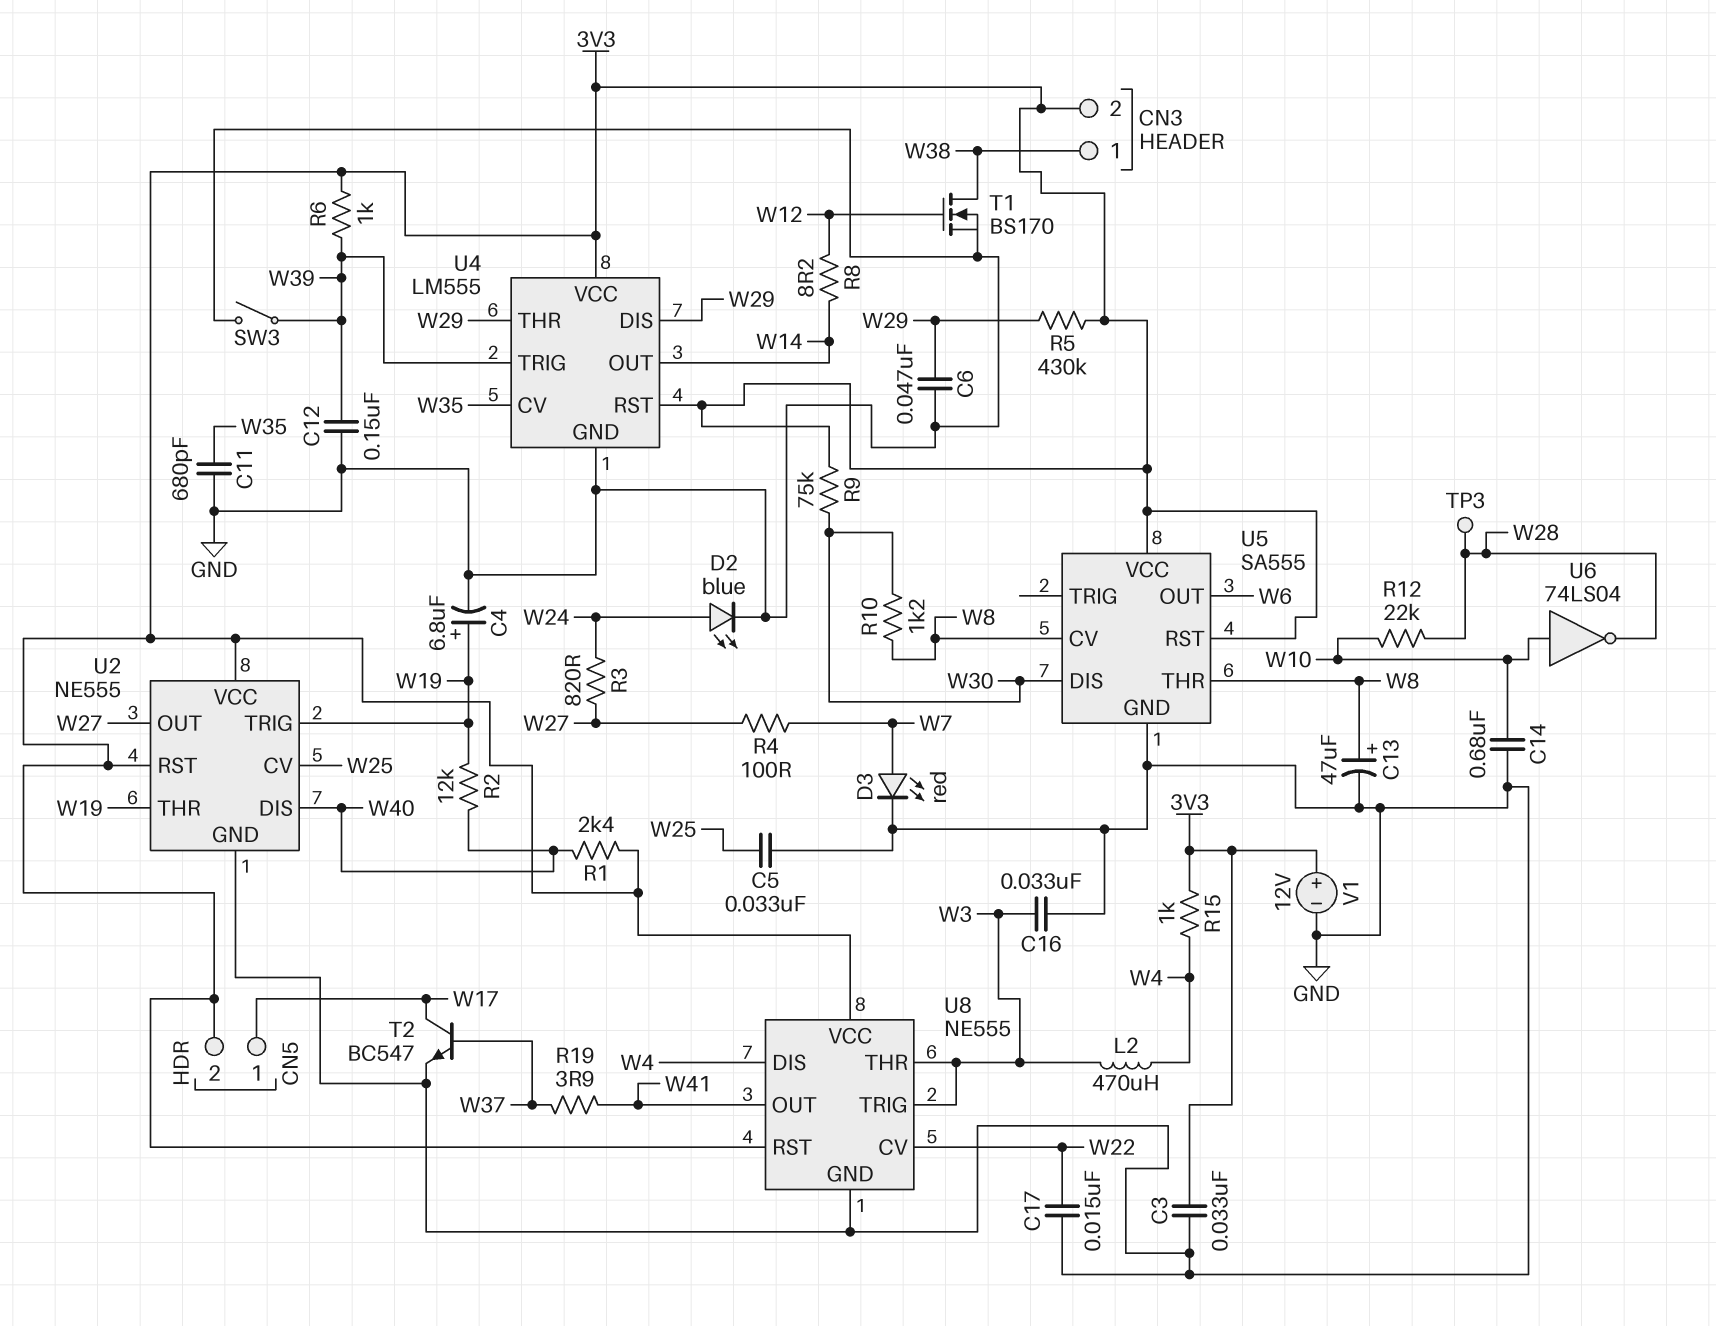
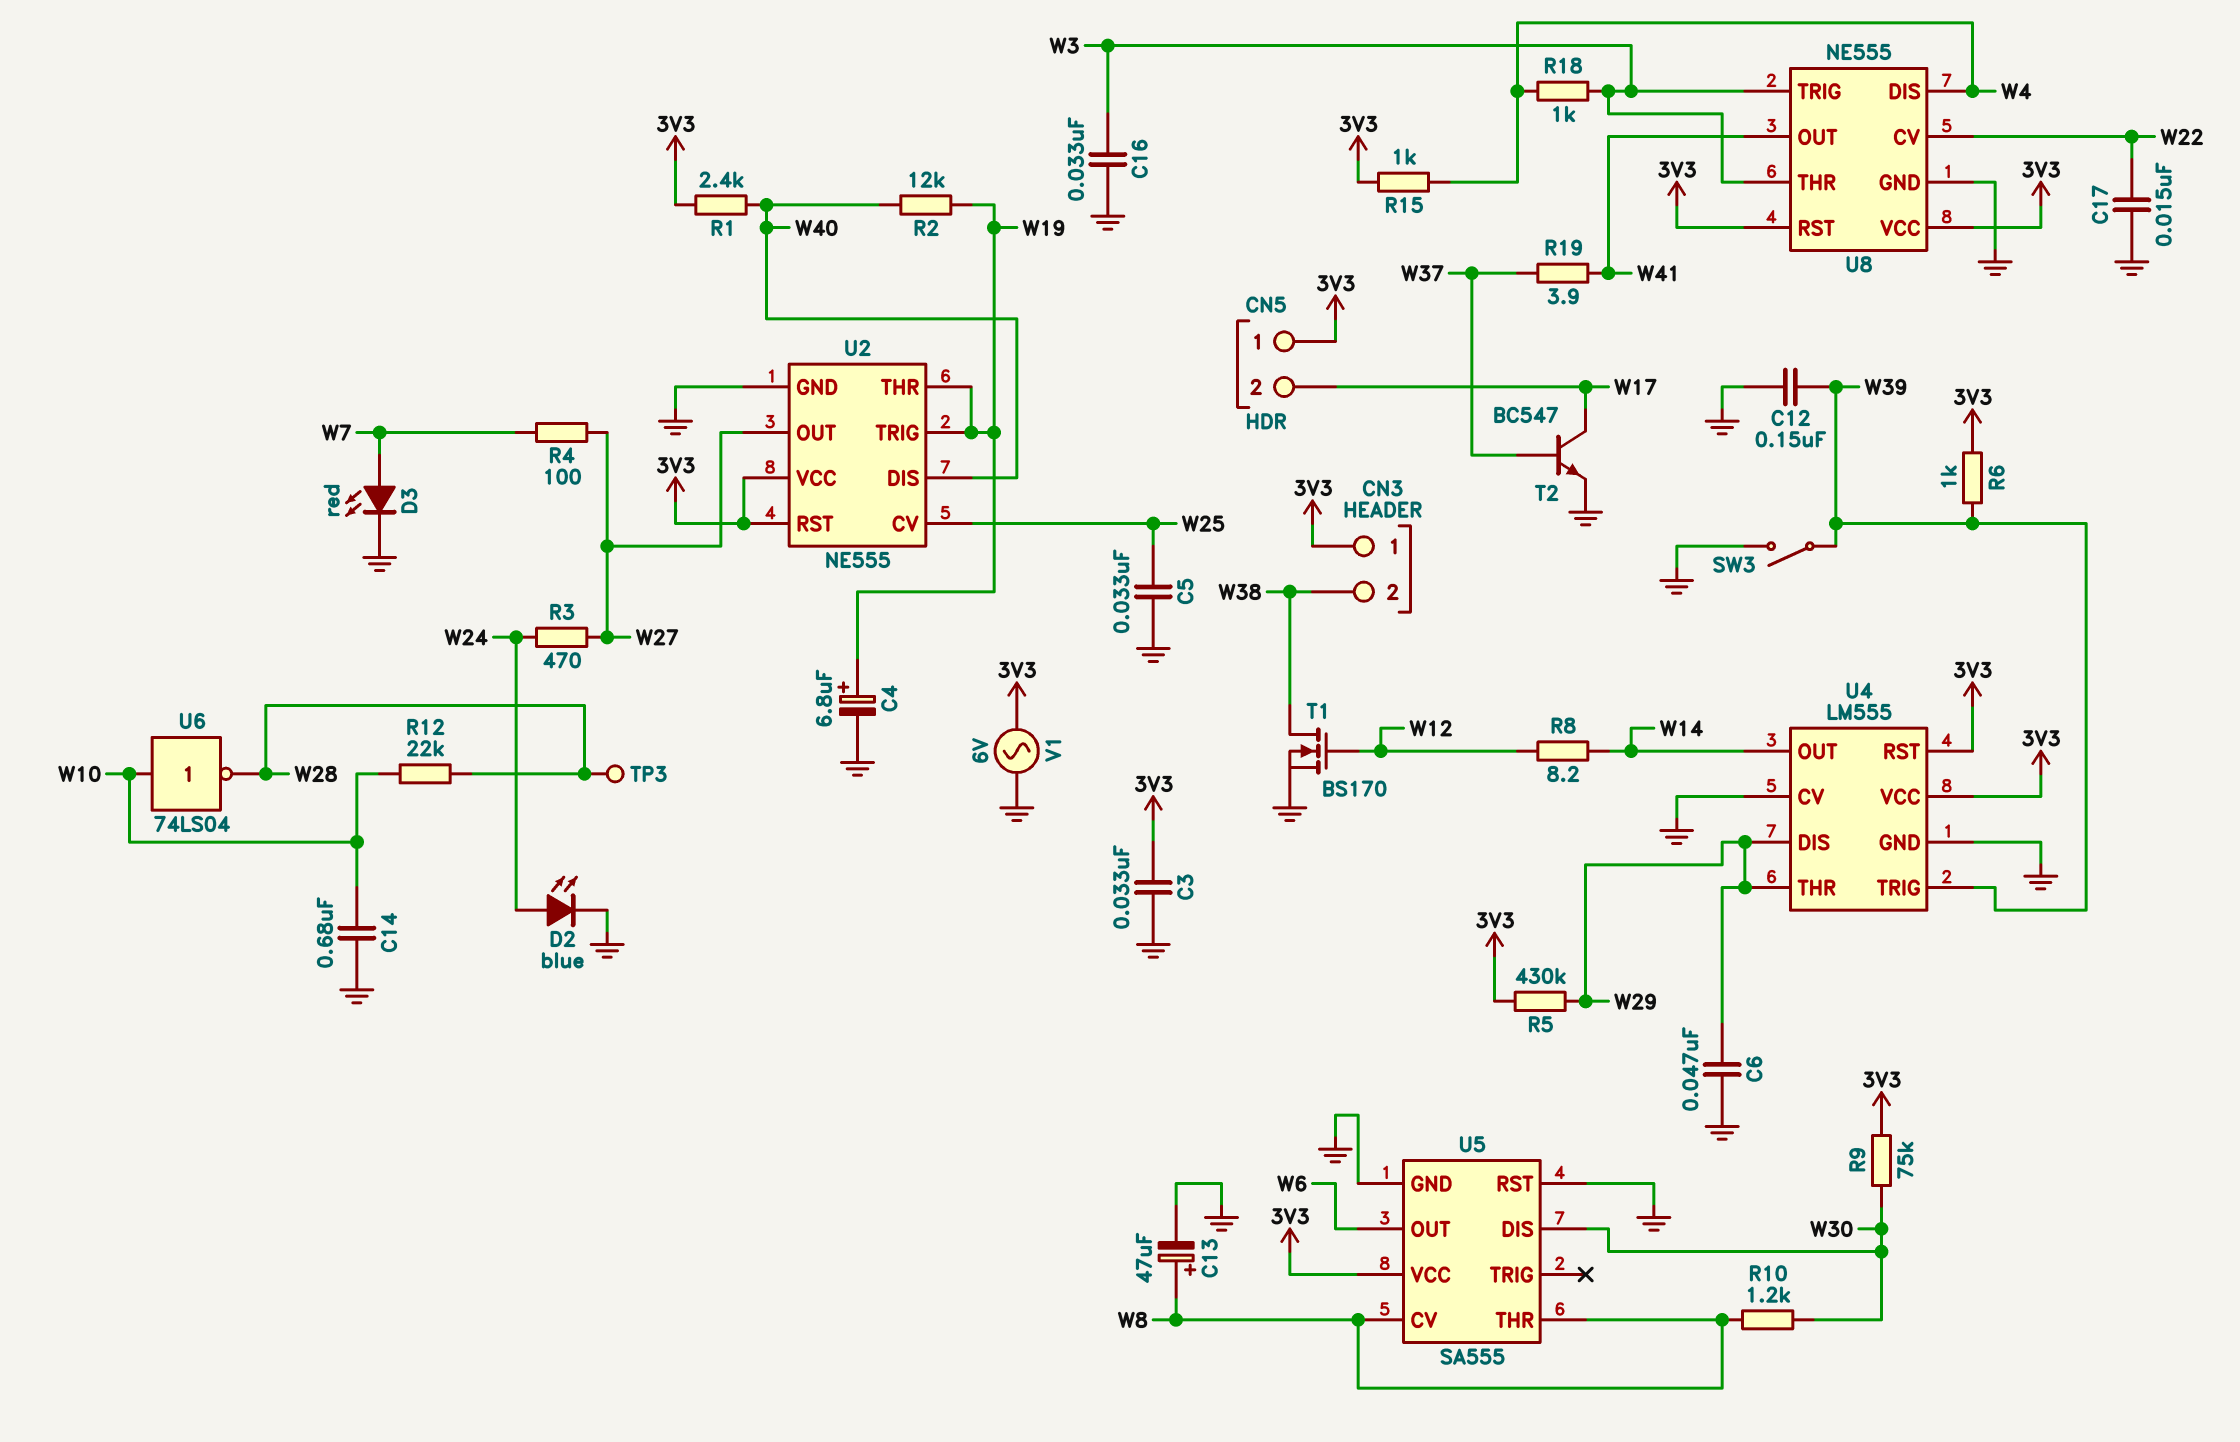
C11: 680pF (GND, W35) -> none
CN3 pin 1: W38 -> 3V3
CN3 pin 2: 3V3 -> W38
CN5 pin 1: W17 -> 3V3
CN5 pin 2: 3V3 -> W17
L2: 470uH (W3, W4) -> none
R3: 820 (W24, W27) -> 470 (W24, W27)
R18: none -> 1k (W3, W4)
U4 pin CV: W35 -> GND
U5 pin RST: 3V3 -> GND
V1: 12V (plus 3V3, minus GND) -> AC 6V (3V3, GND)

